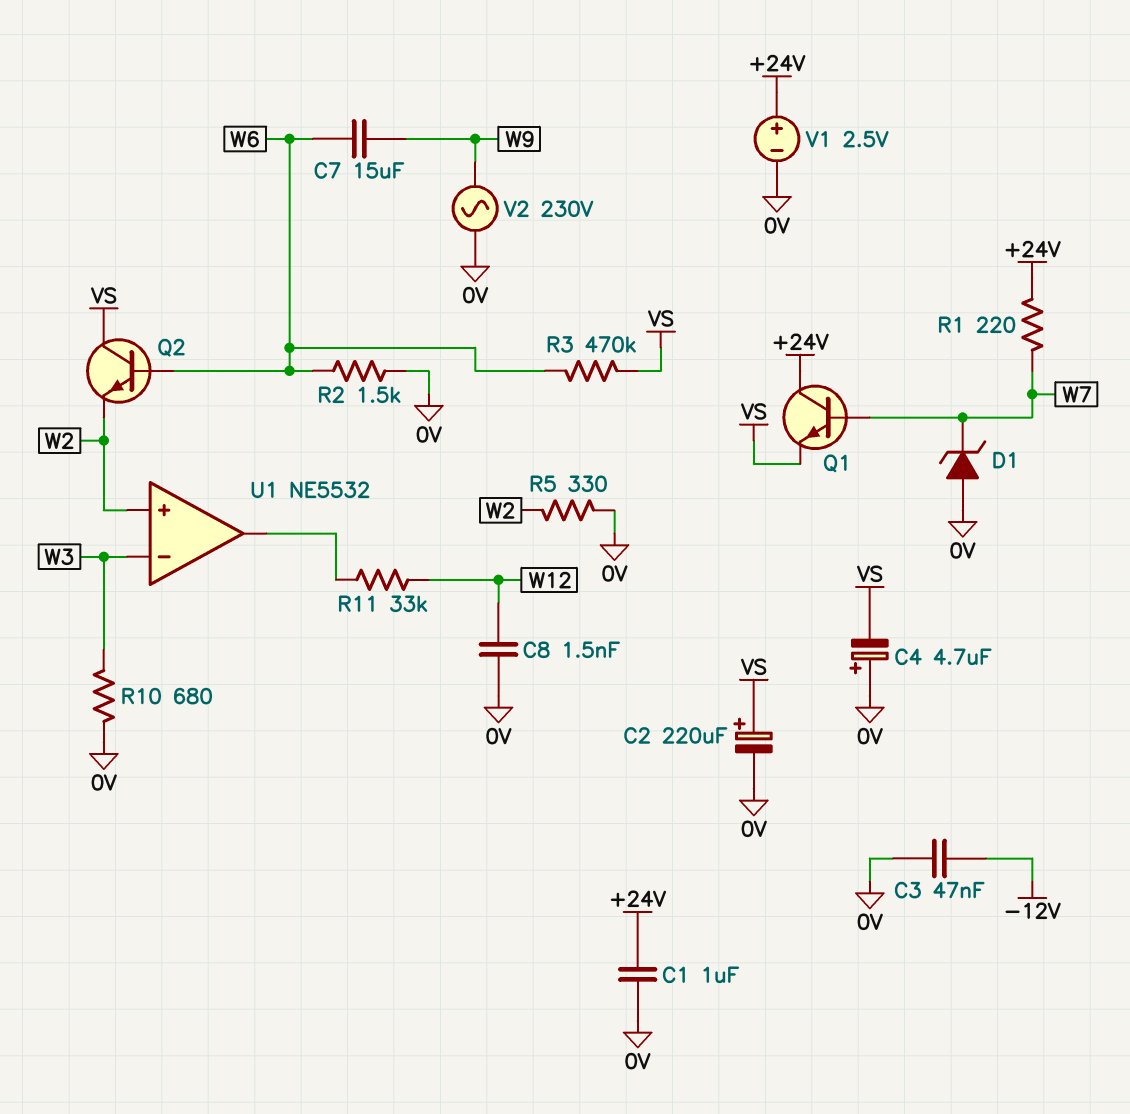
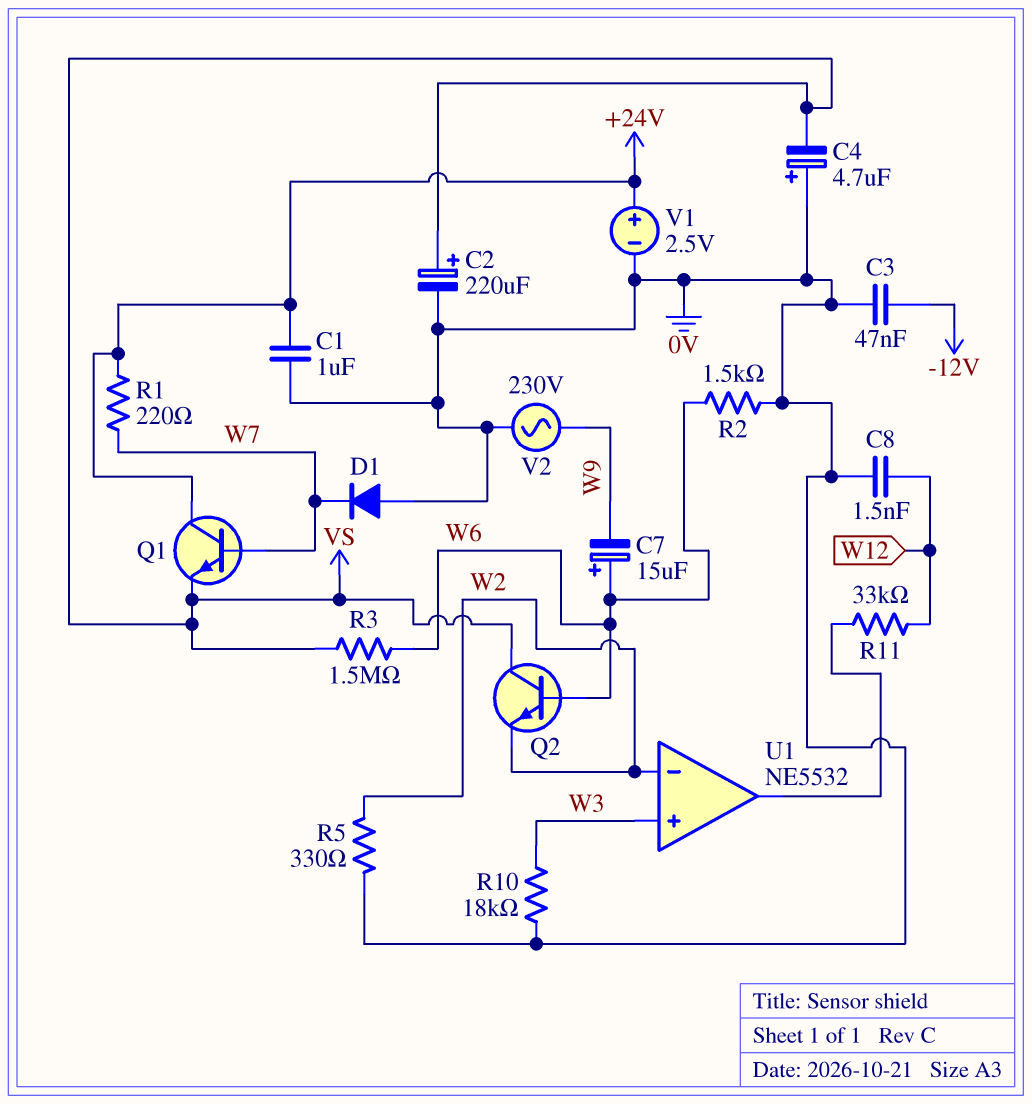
C7: 15uF (W6, W9) -> 15uF (plus W6, minus W9)
D1: zener (A 0V, K W7) -> diode (A 0V, K W7)
R3: 470k (VS, W6) -> 1.5M (VS, W6)
R10: 680 (0V, W3) -> 18k (0V, W3)
U1 pin in+: W2 -> W3
U1 pin in-: W3 -> W2

